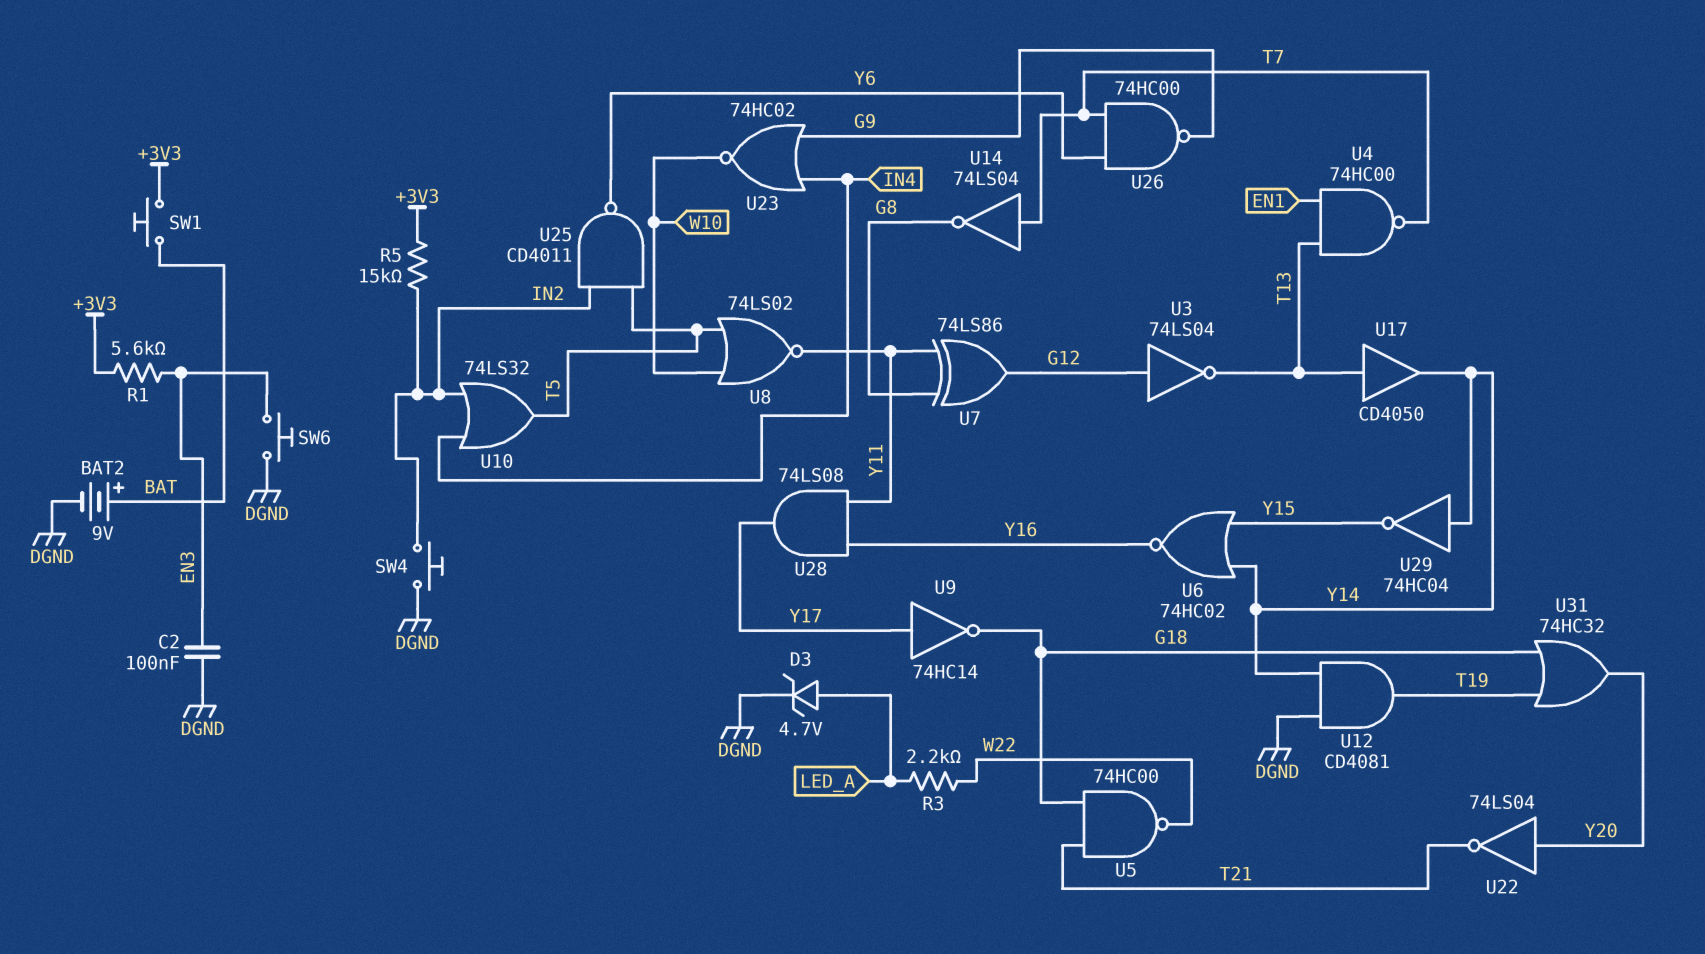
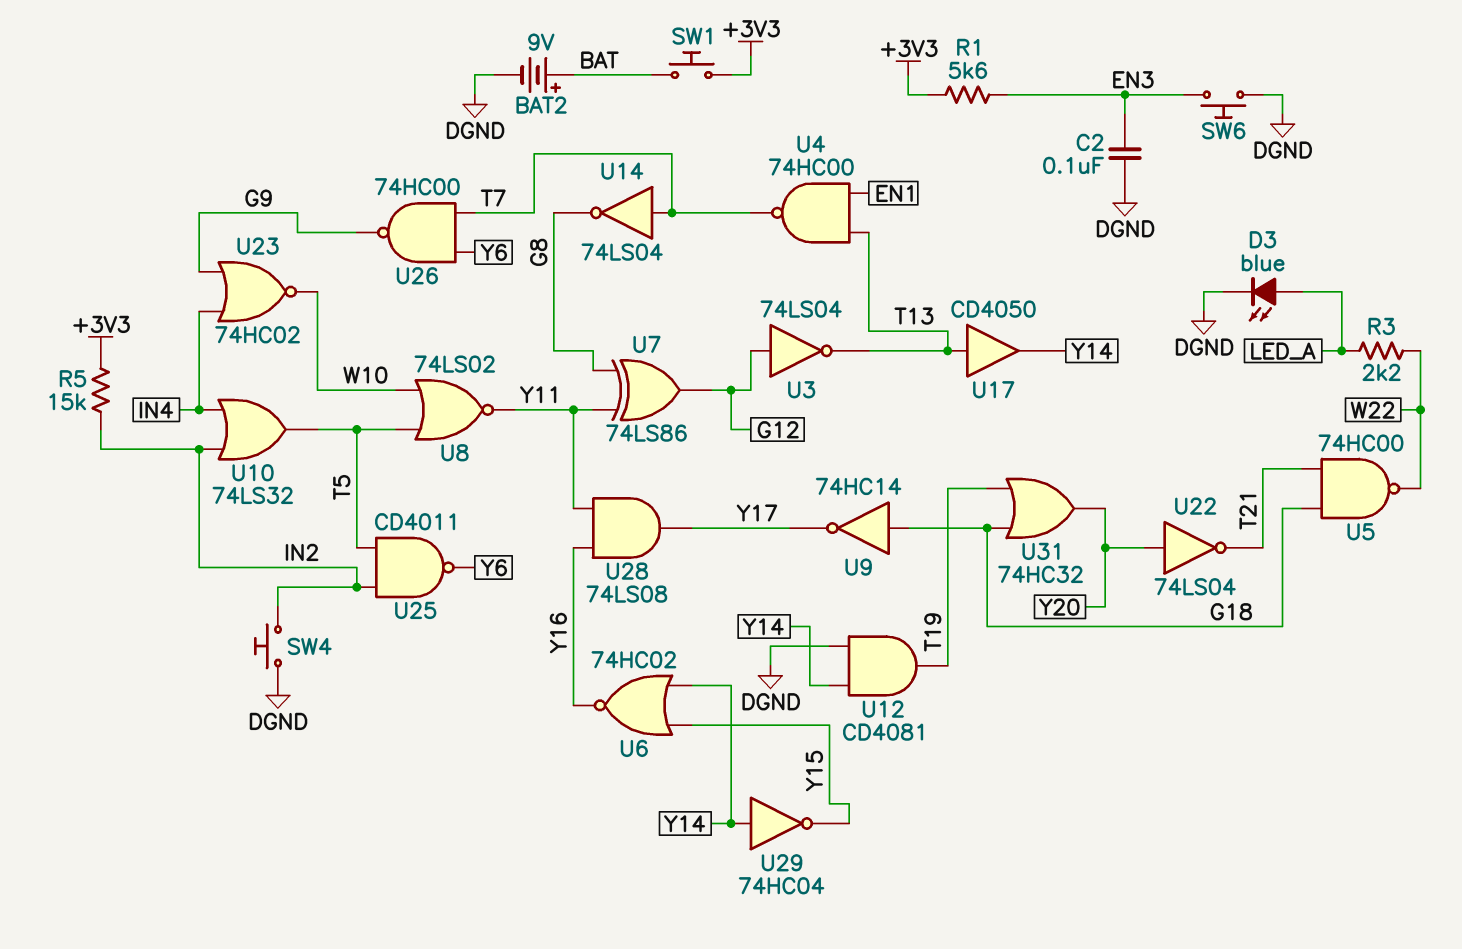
D3: zener 4.7V (A LED_A, K DGND) -> LED blue (A LED_A, K DGND)
U9: NOT 74HC14 (in Y17, out G18) -> NOT 74HC14 (in G18, out Y17)

